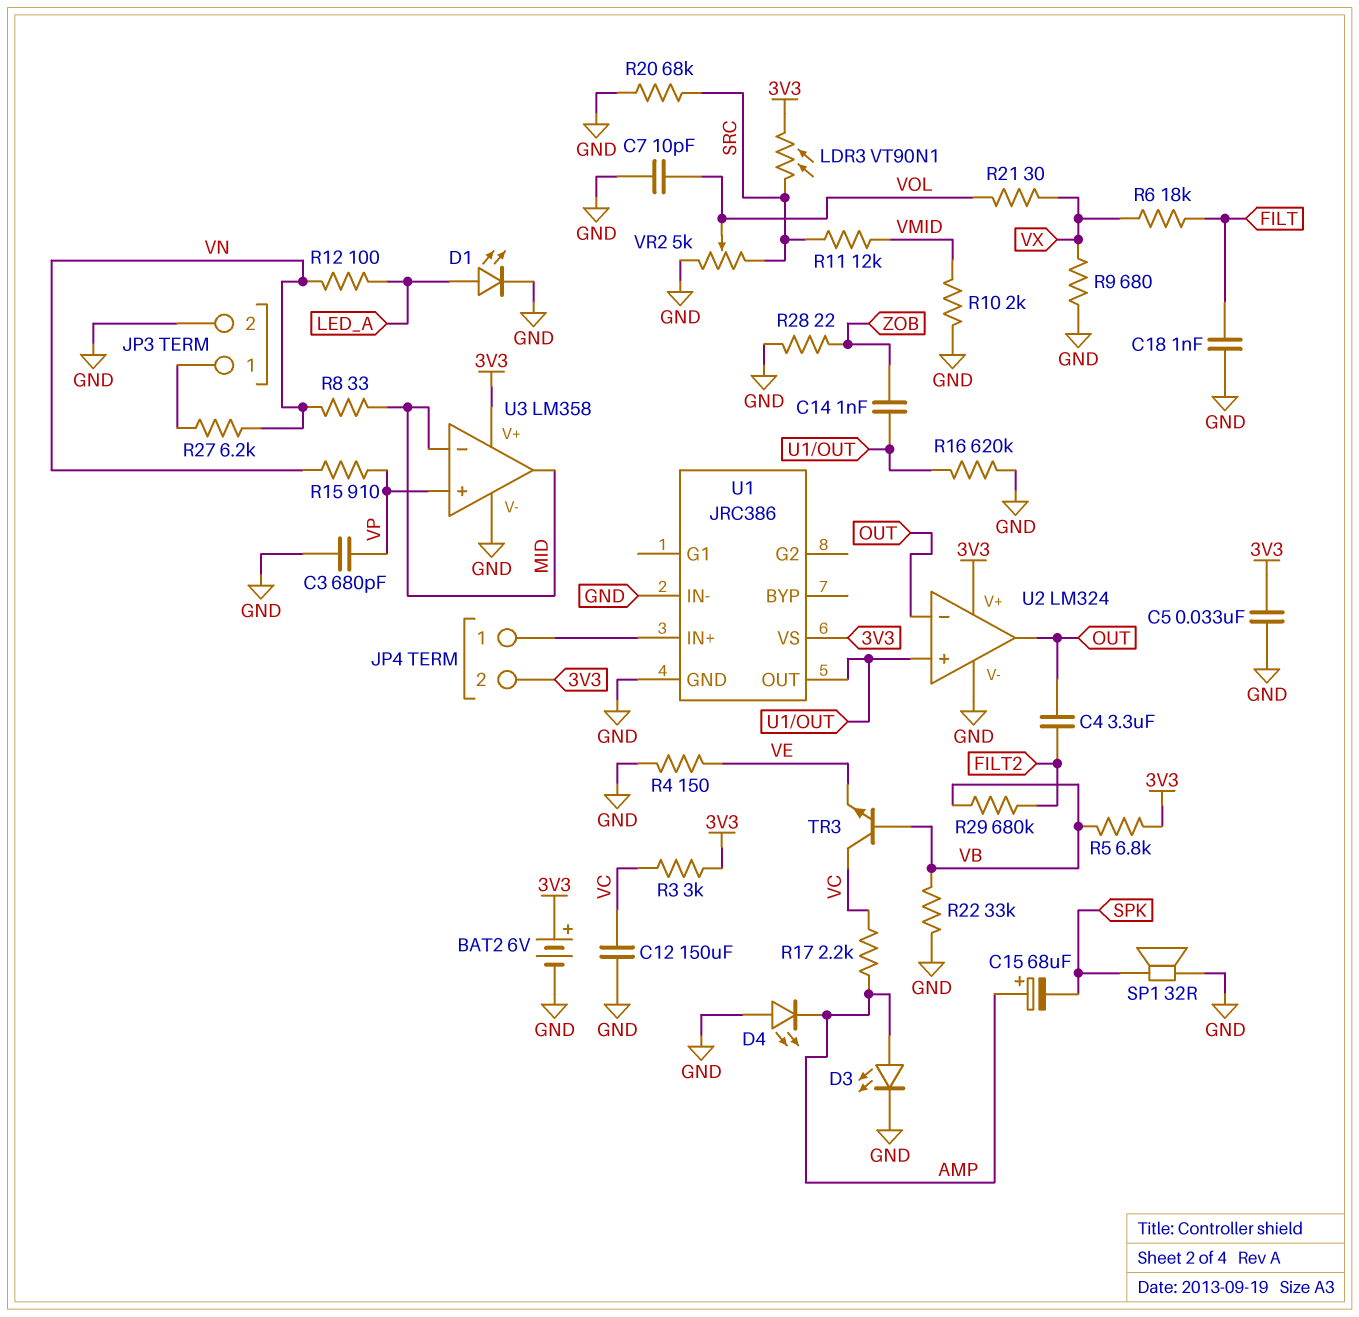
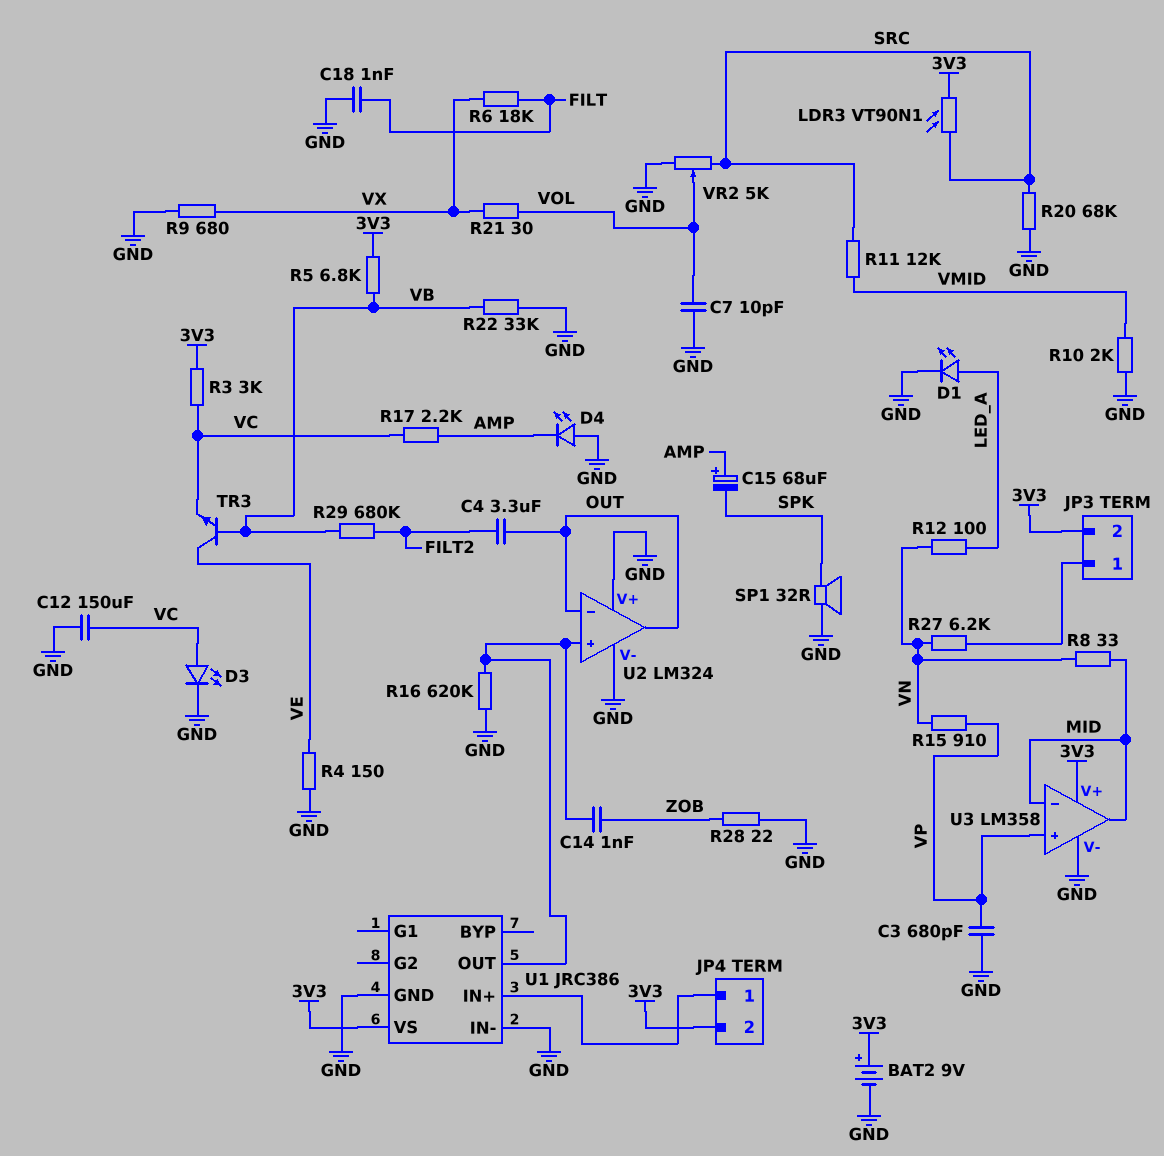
BAT2: 6V (plus 3V3, minus GND) -> 9V (plus 3V3, minus GND)
C5: 33nF (3V3, GND) -> none
D3: LED (A AMP, K GND) -> LED (A VC, K GND)
JP3 pin 2: GND -> 3V3
TR3: NPN (B VB, C VC, E VE) -> NPN (B VB, C VE, E VC)
U2 pin V+: 3V3 -> GND

